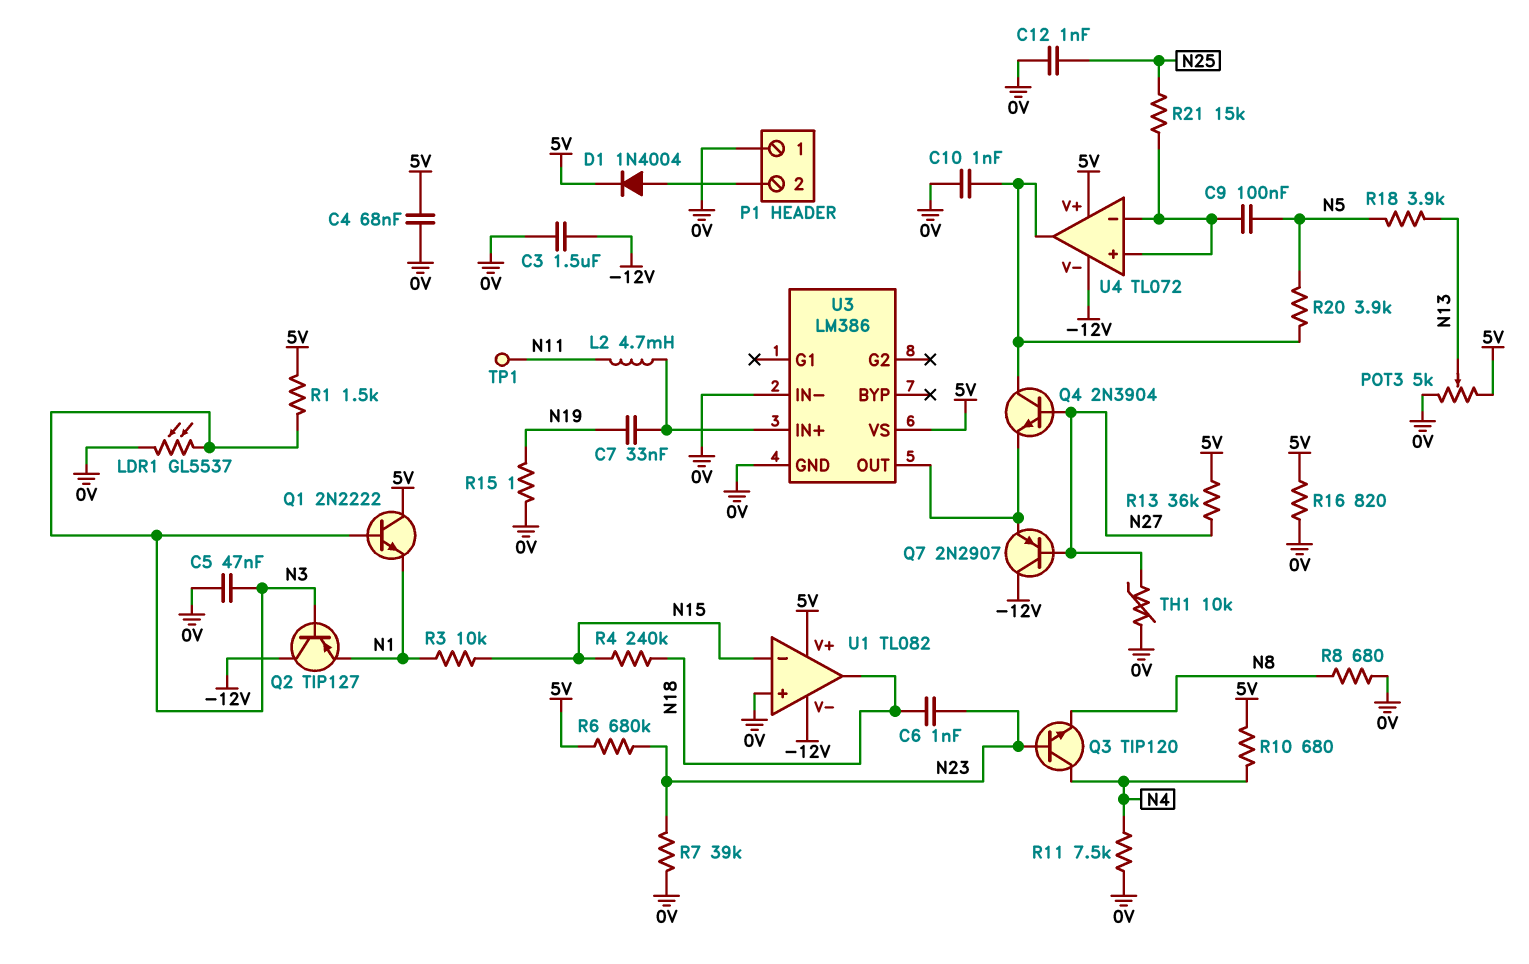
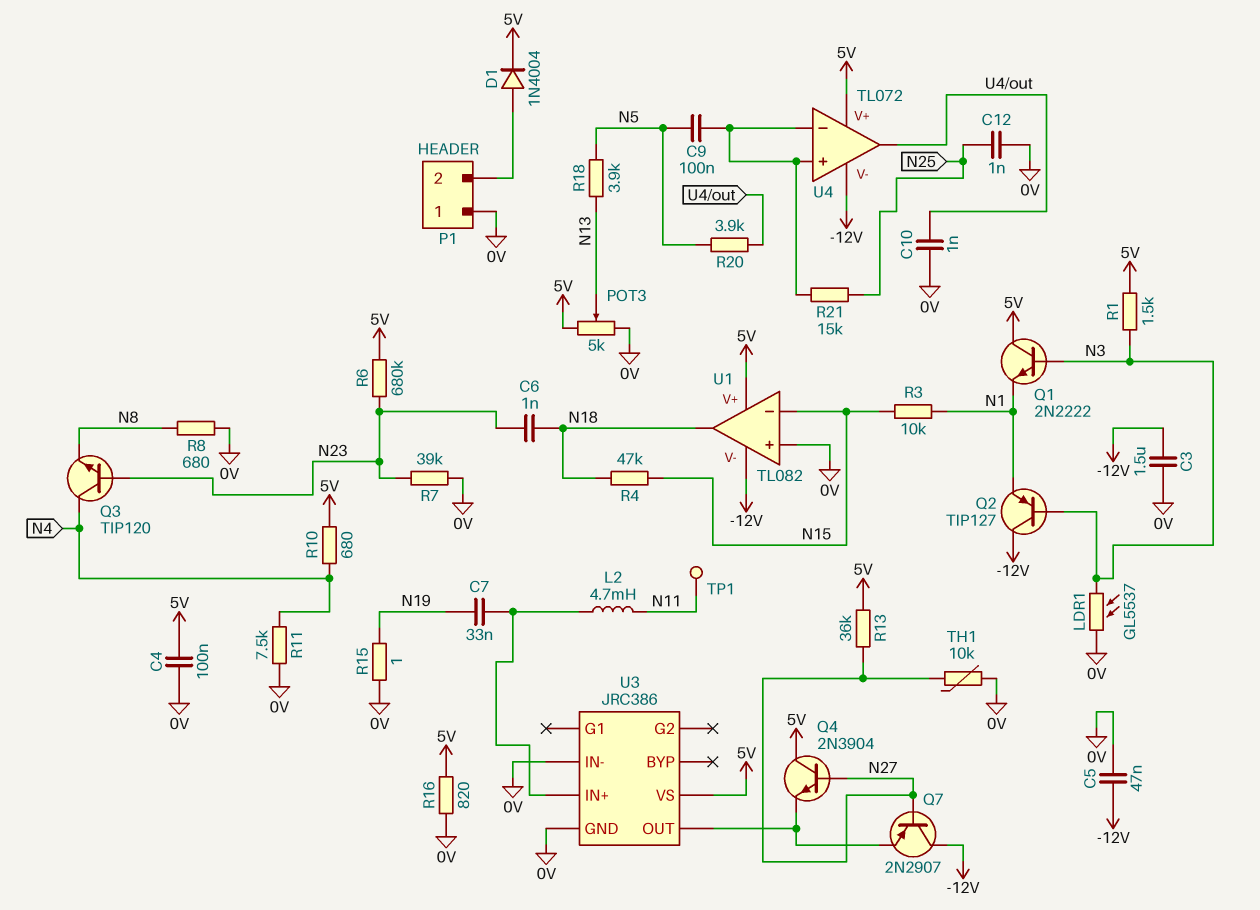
C4: 68nF (0V, 5V) -> 100nF (0V, 5V)
C5: 47nF (0V, N3) -> 47nF (-12V, 0V)
Q4: NPN 2N3904 (B N27, C U4/out, E U3/OUT) -> NPN 2N3904 (B N27, C 5V, E U3/OUT)
R4: 240k (N15, N18) -> 47k (N15, N18)
U3: LM386 -> JRC386

